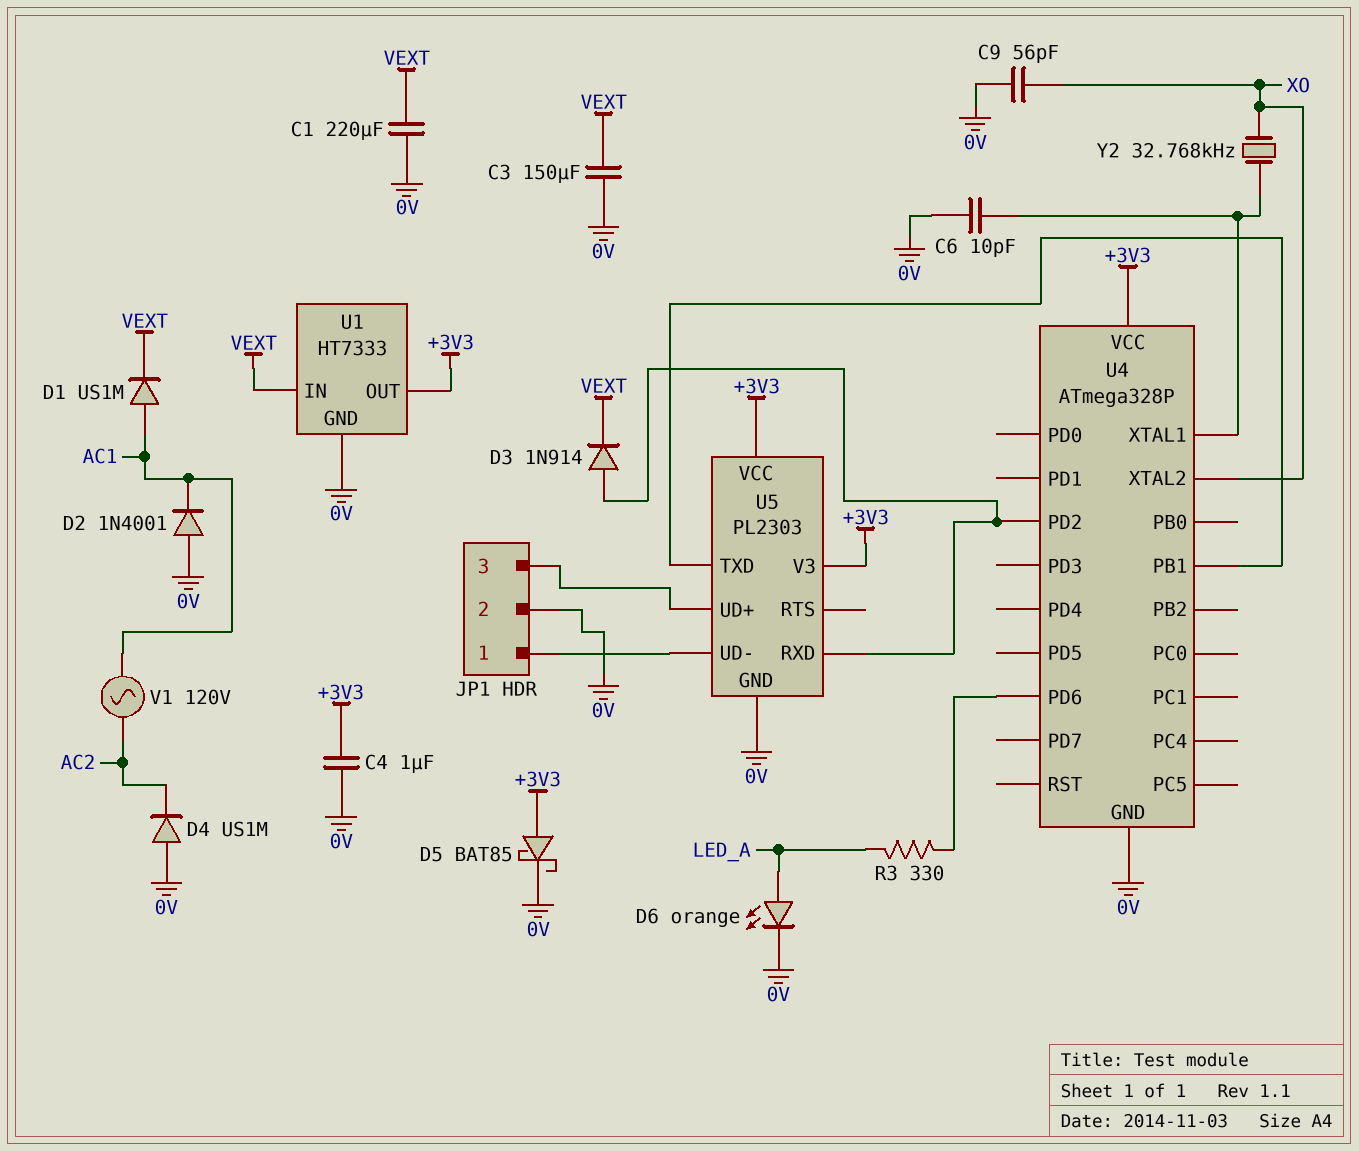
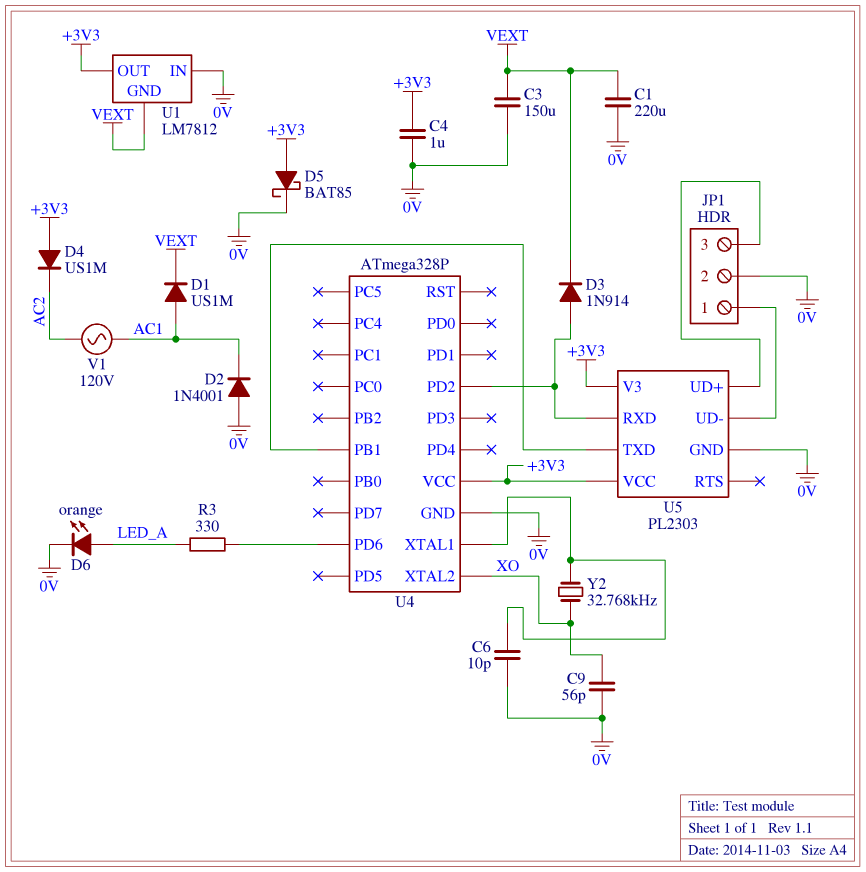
D4: diode US1M (A 0V, K AC2) -> diode US1M (A +3V3, K AC2)
U1: HT7333 -> LM7812
U1 pin GND: 0V -> VEXT
U1 pin IN: VEXT -> 0V

